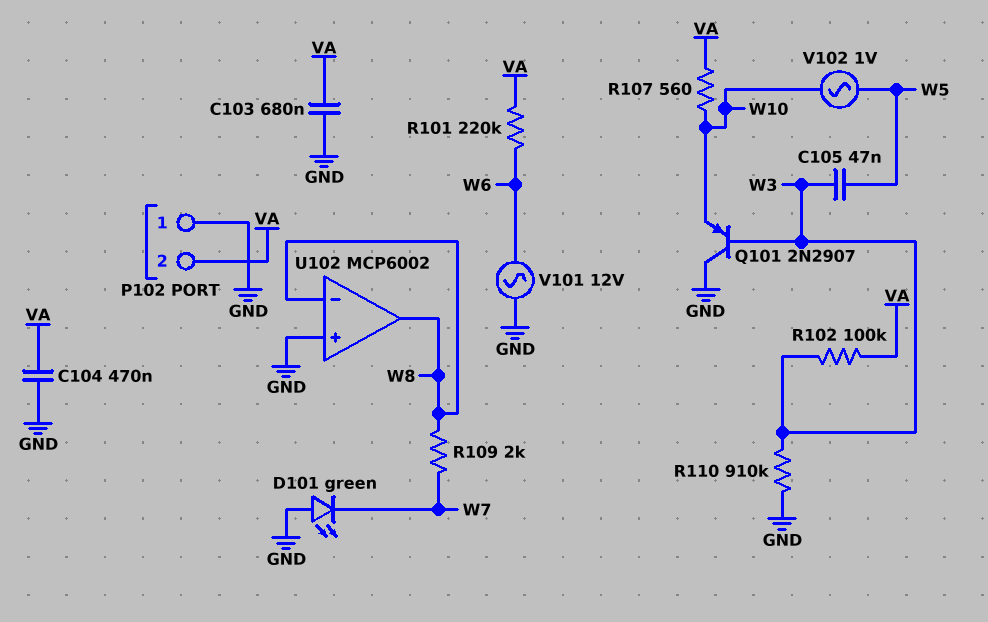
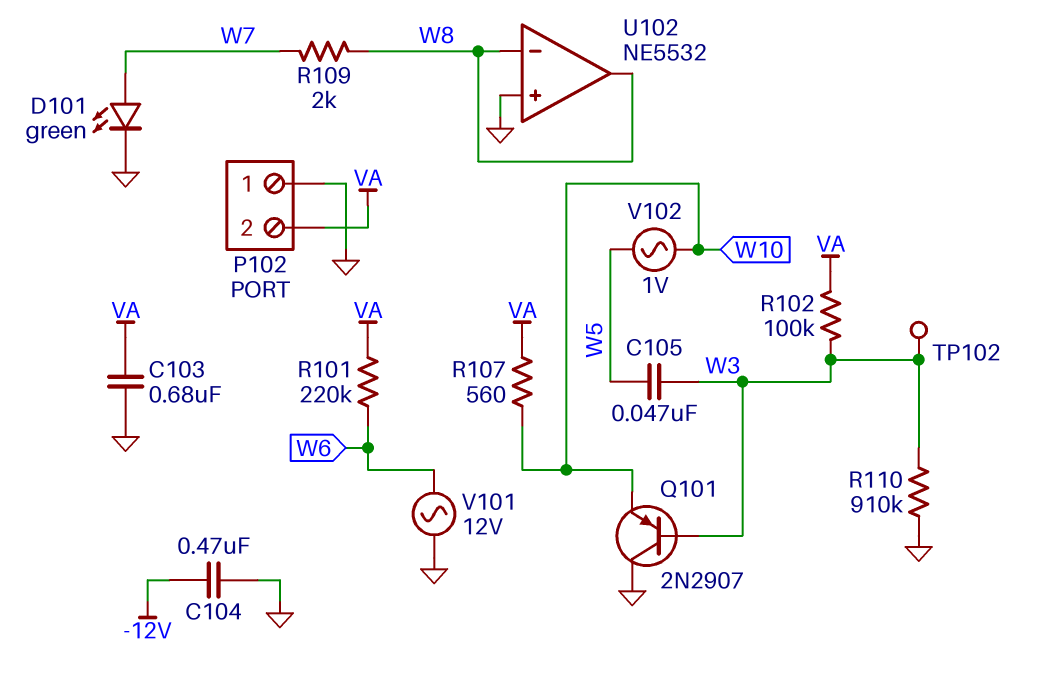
C104: 470nF (GND, VA) -> 470nF (-12V, GND)
D101: LED green (A GND, K W7) -> LED green (A W7, K GND)
TP102: none -> test point (W3)
U102: MCP6002 -> NE5532

